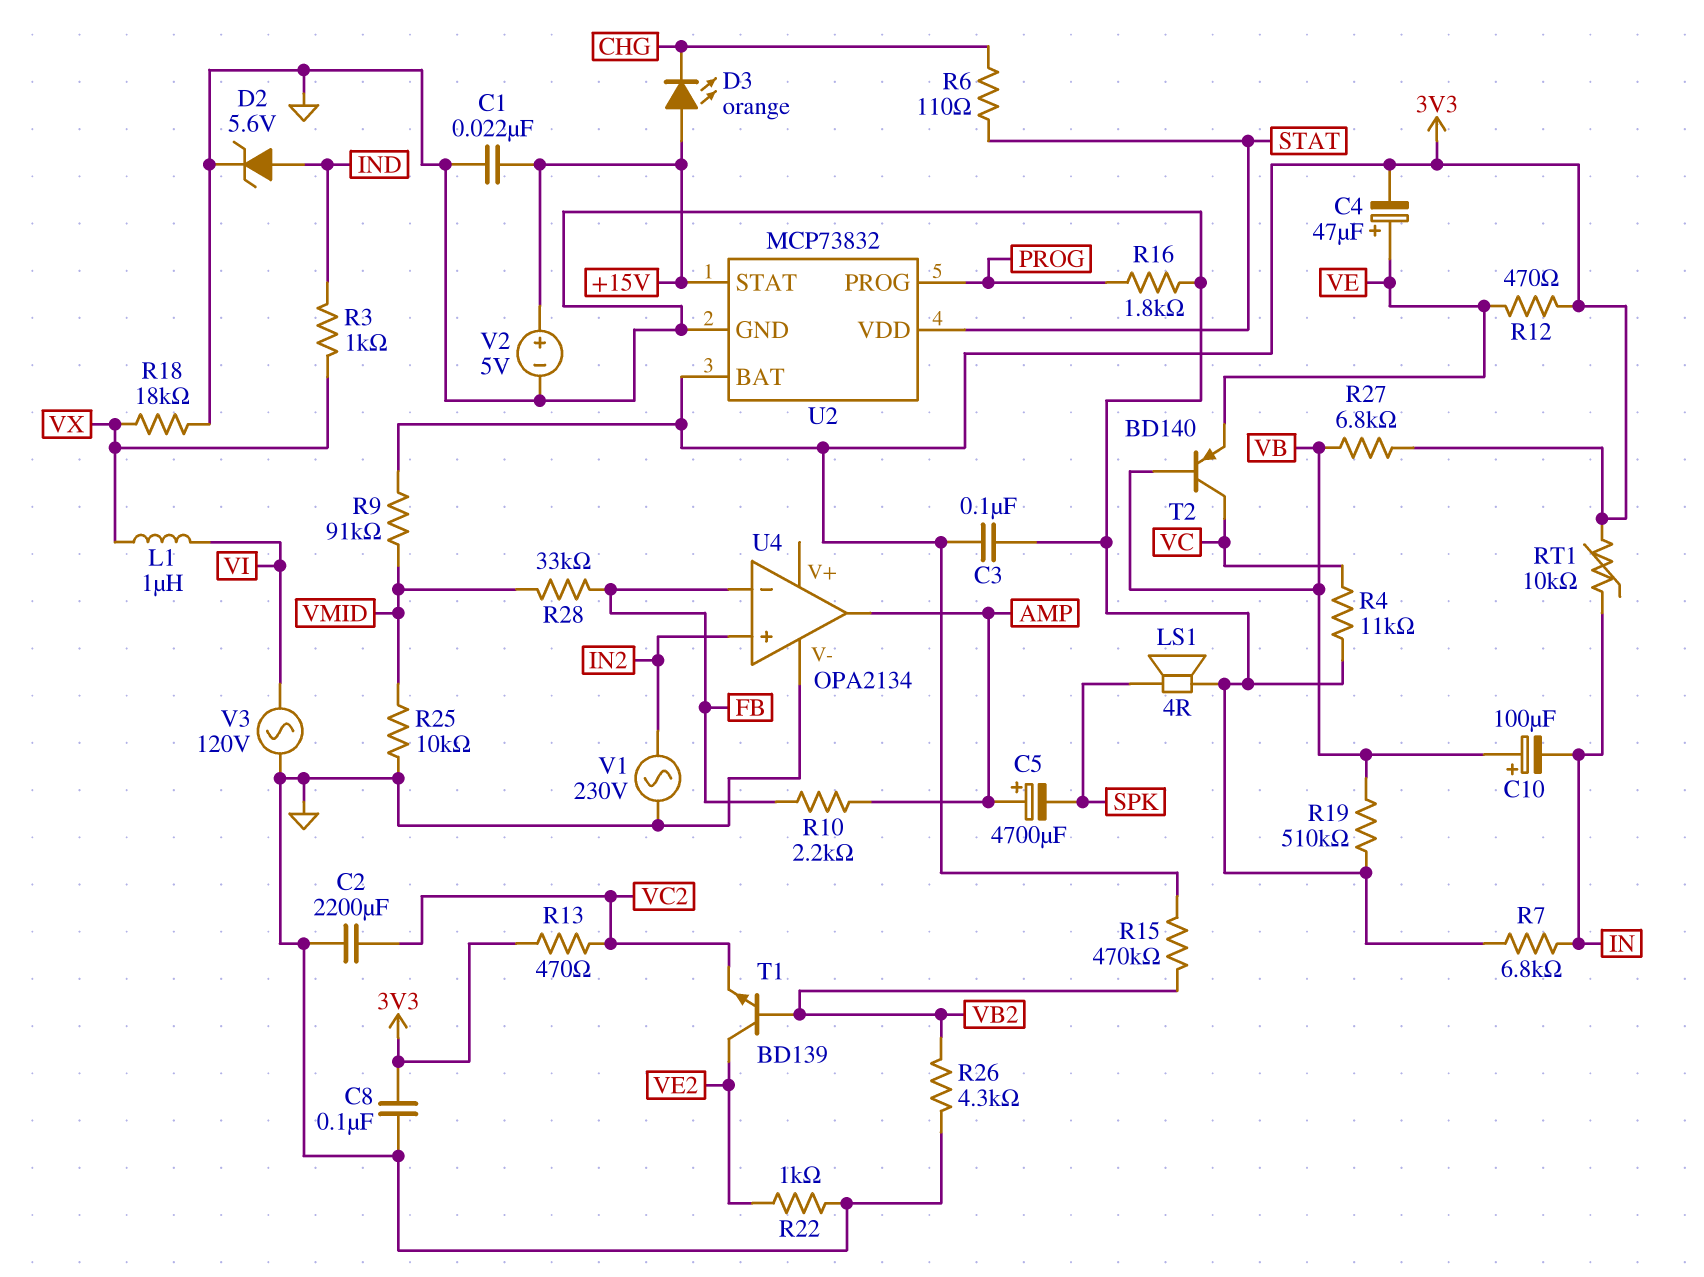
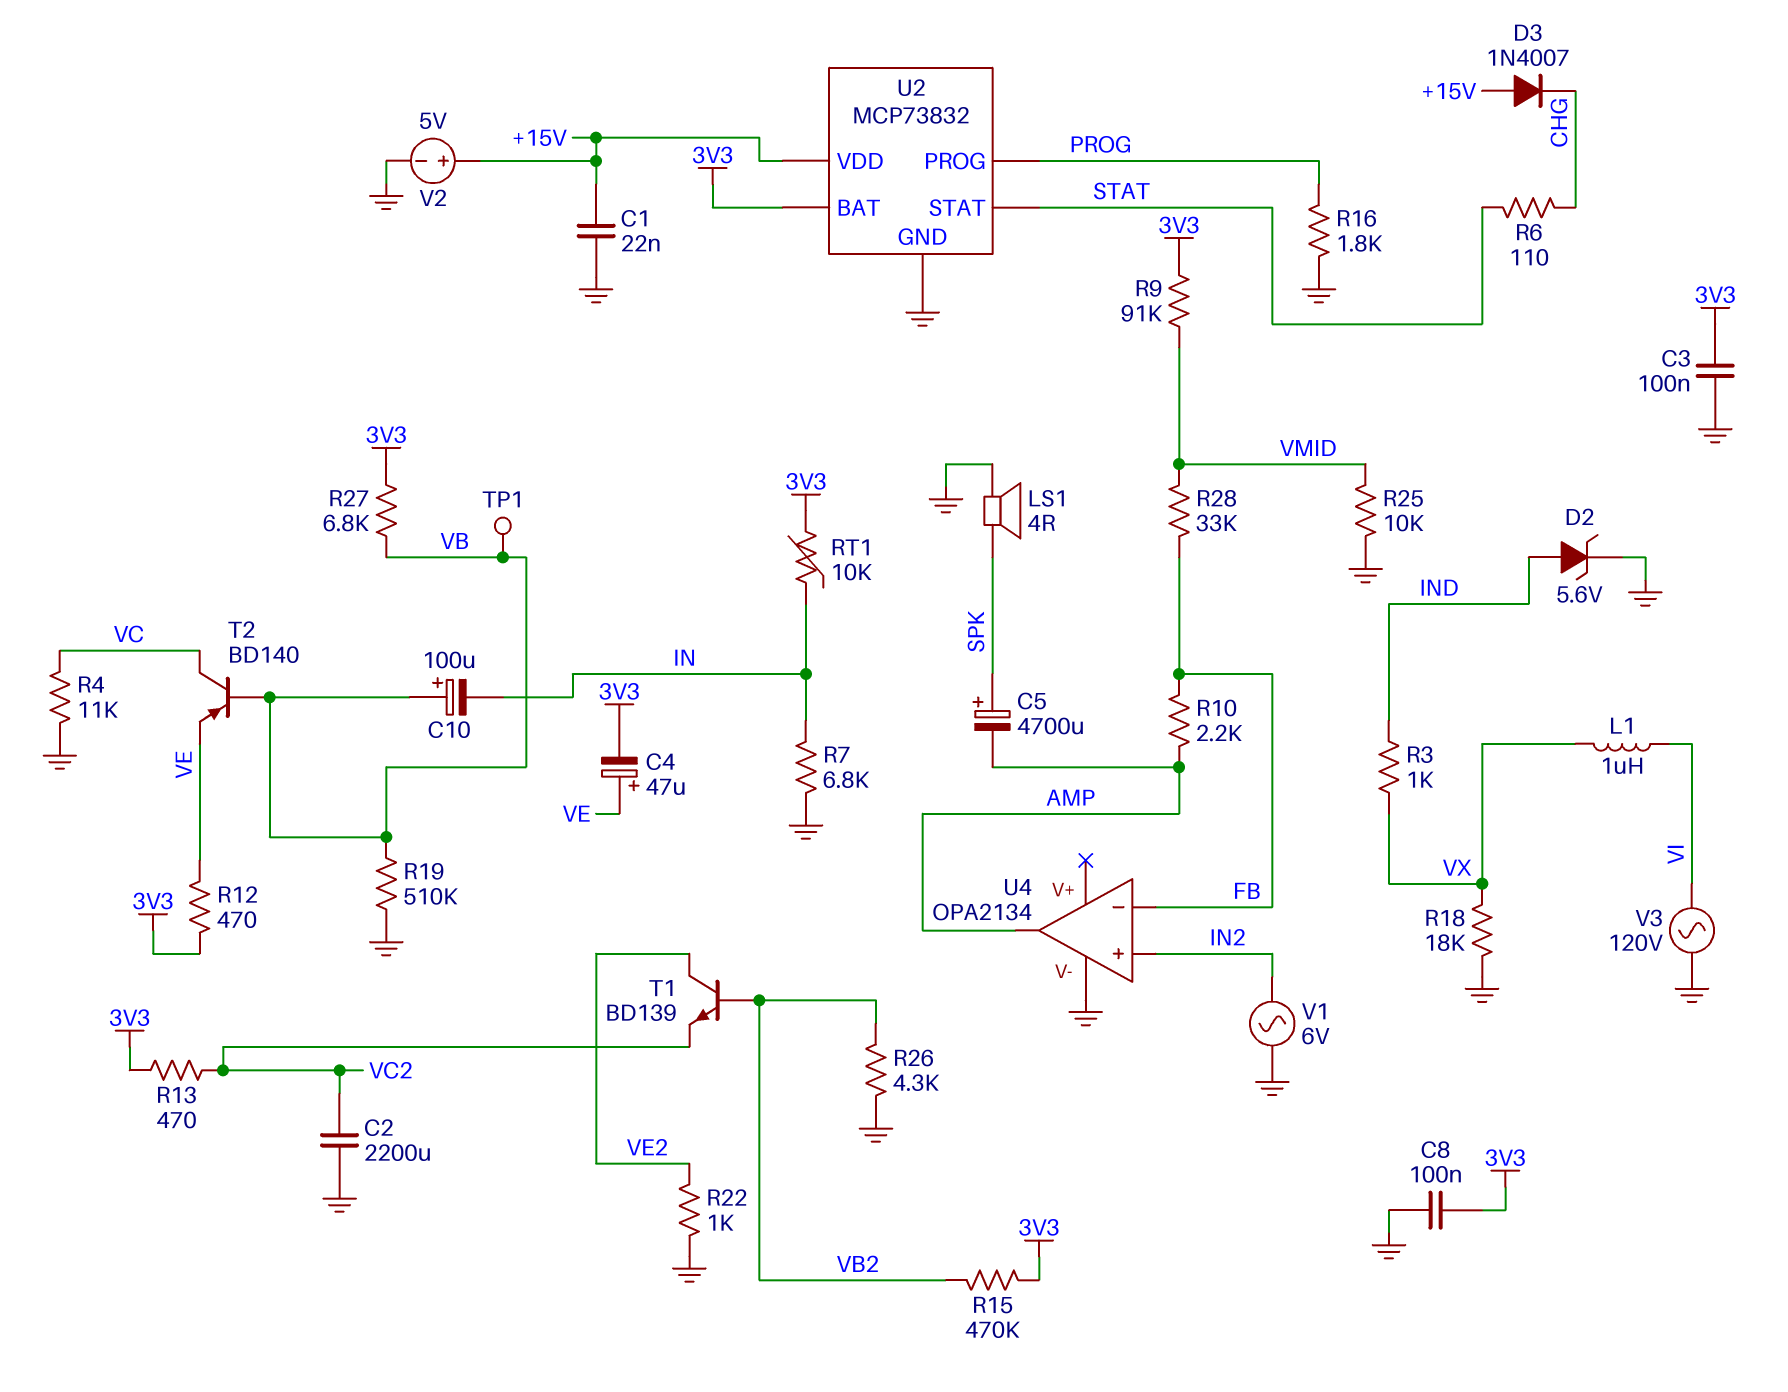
C5: 4700uF (plus AMP, minus SPK) -> 4700uF (plus SPK, minus AMP)
D3: LED orange (A +15V, K CHG) -> diode 1N4007 (A +15V, K CHG)
TP1: none -> test point (VB)
U2 pin STAT: +15V -> STAT
U2 pin VDD: STAT -> +15V
V1: AC 230V (GND, IN2) -> AC 6V (GND, IN2)

